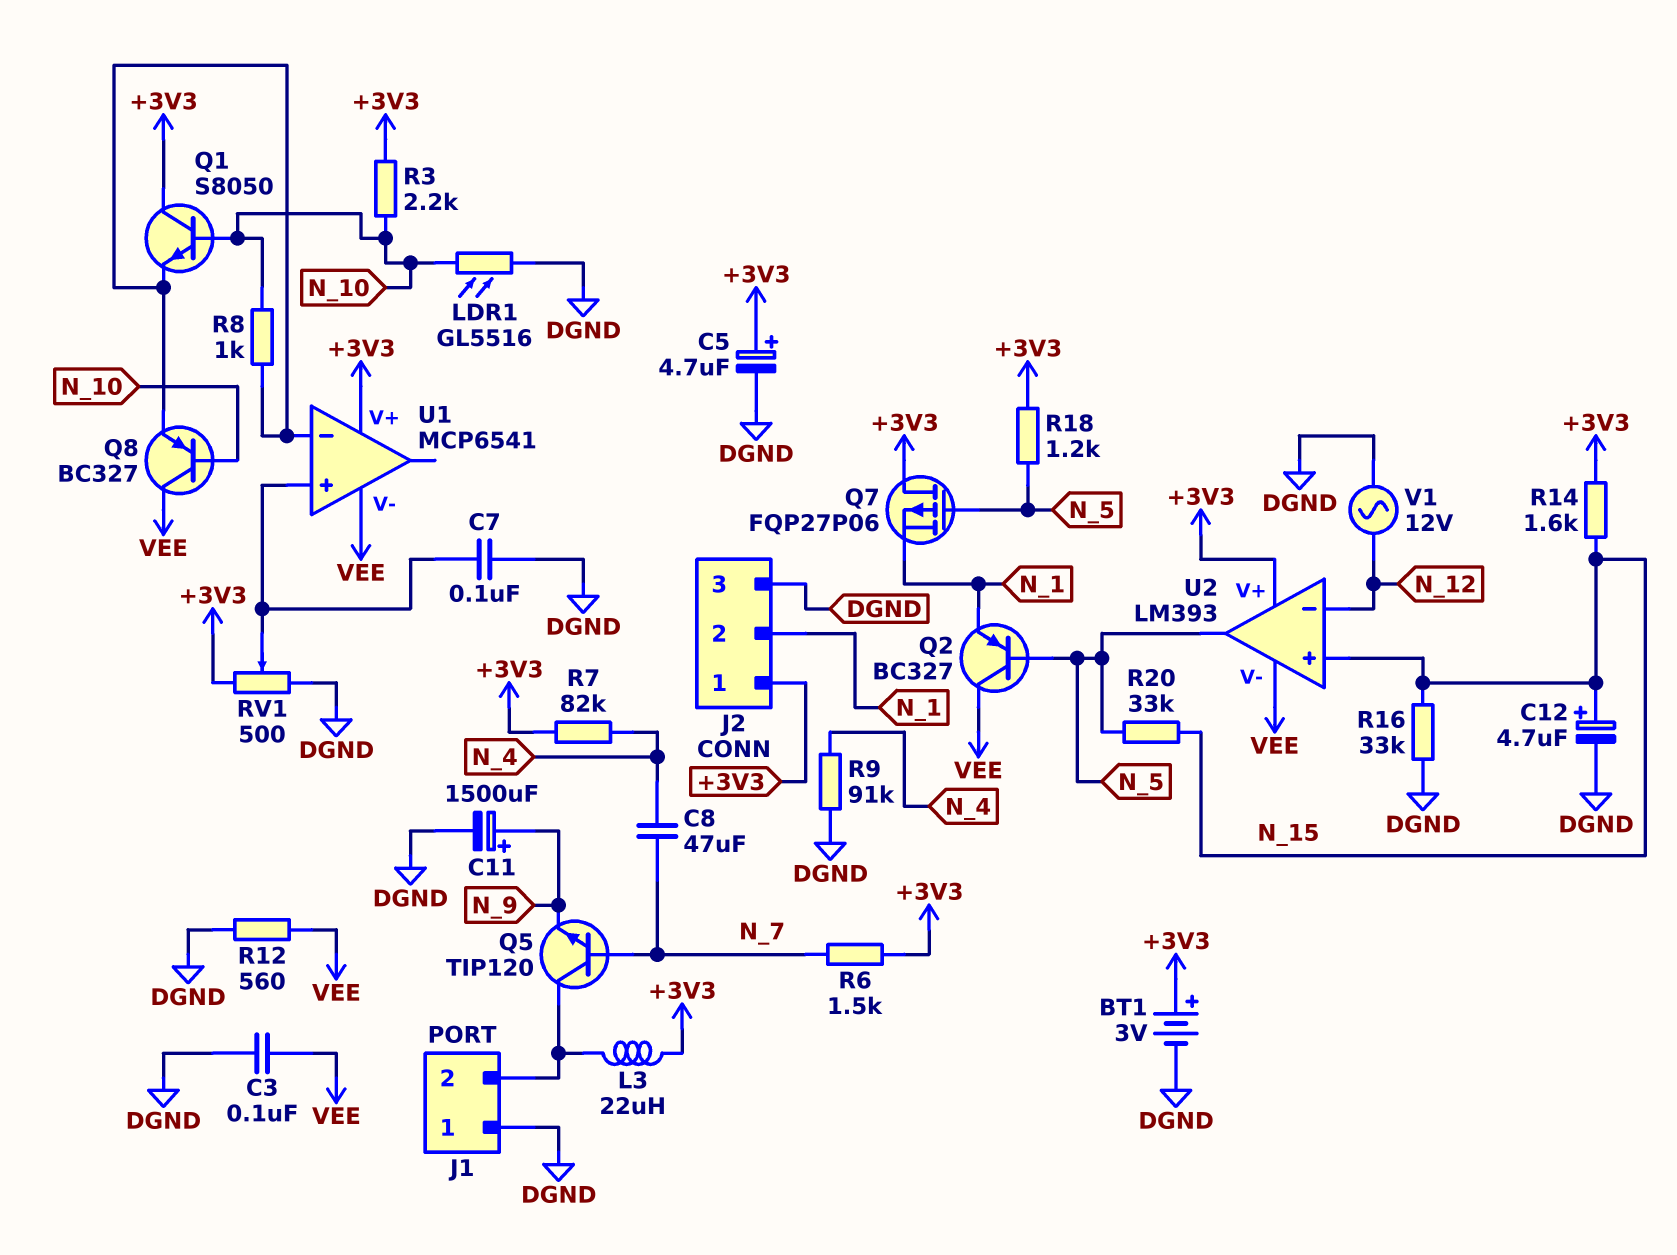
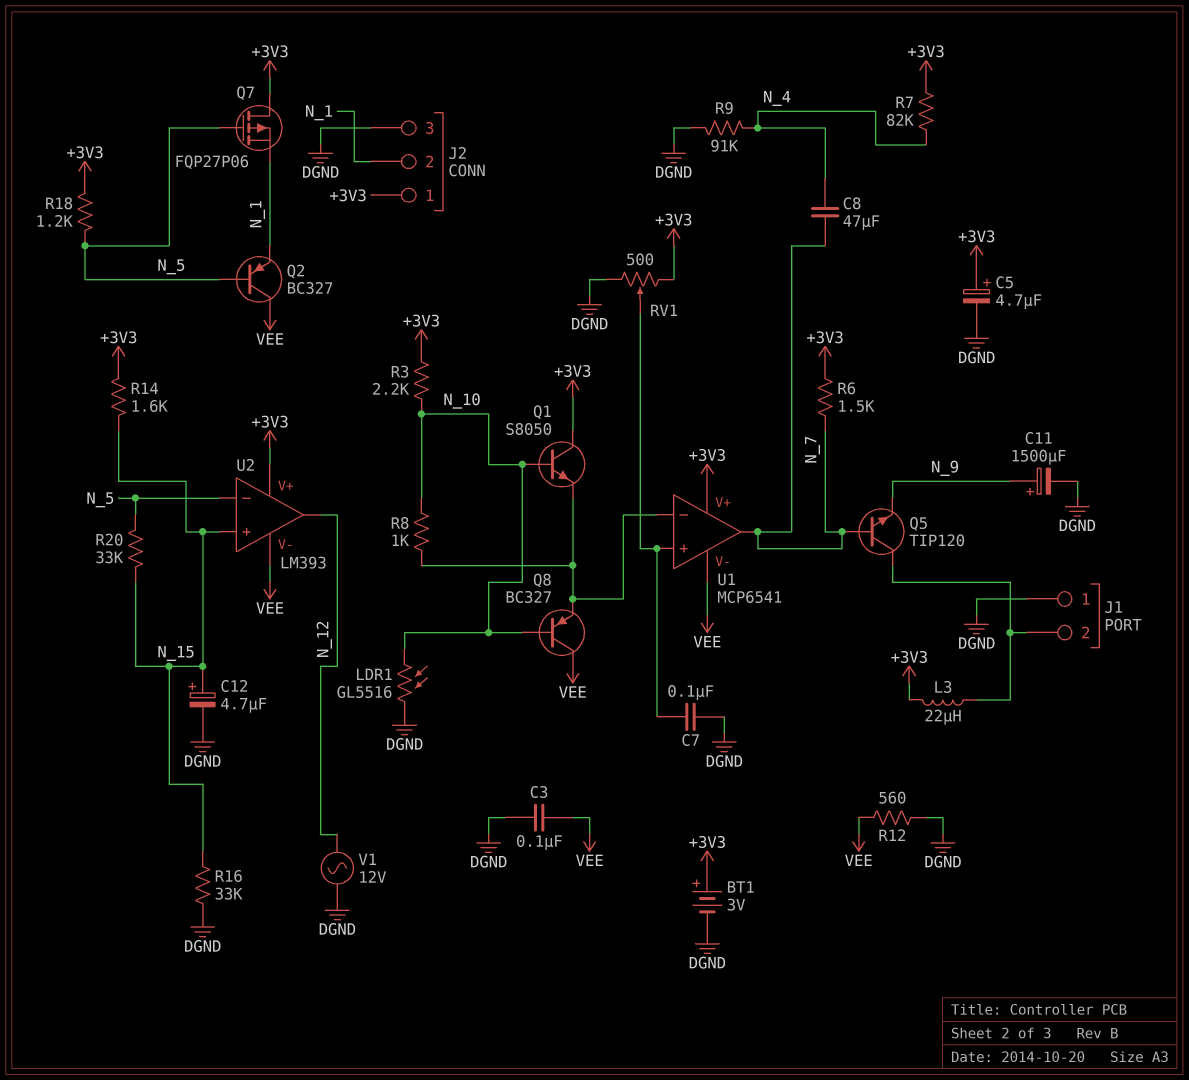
U1 pin out: none -> N_7
U2 pin in-: N_12 -> N_5
U2 pin out: N_5 -> N_12

